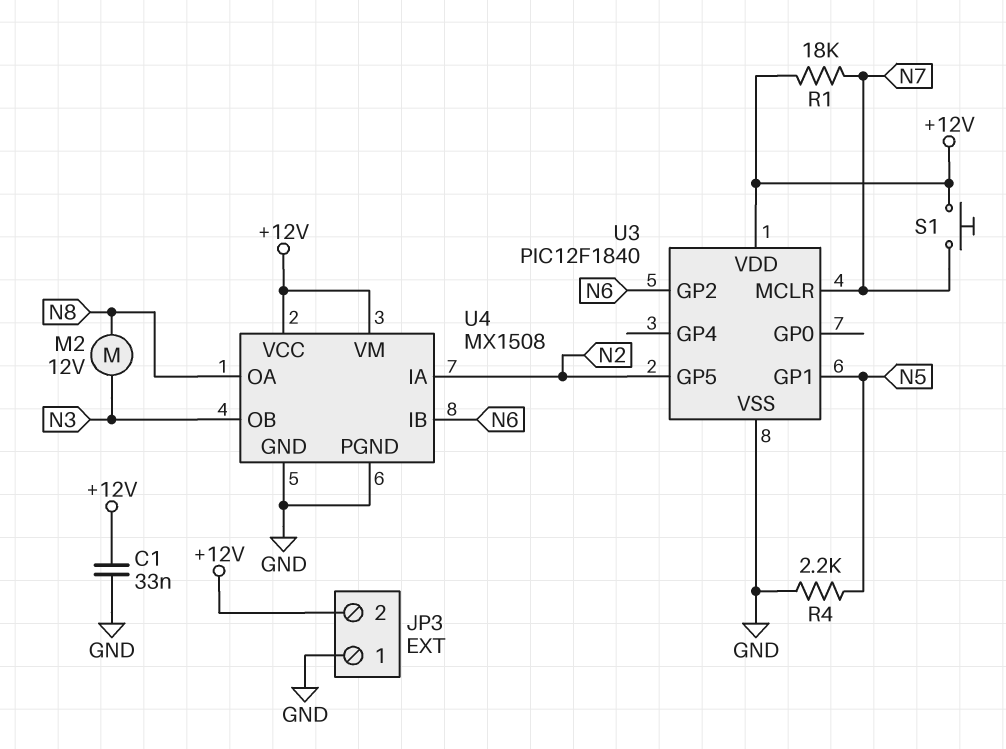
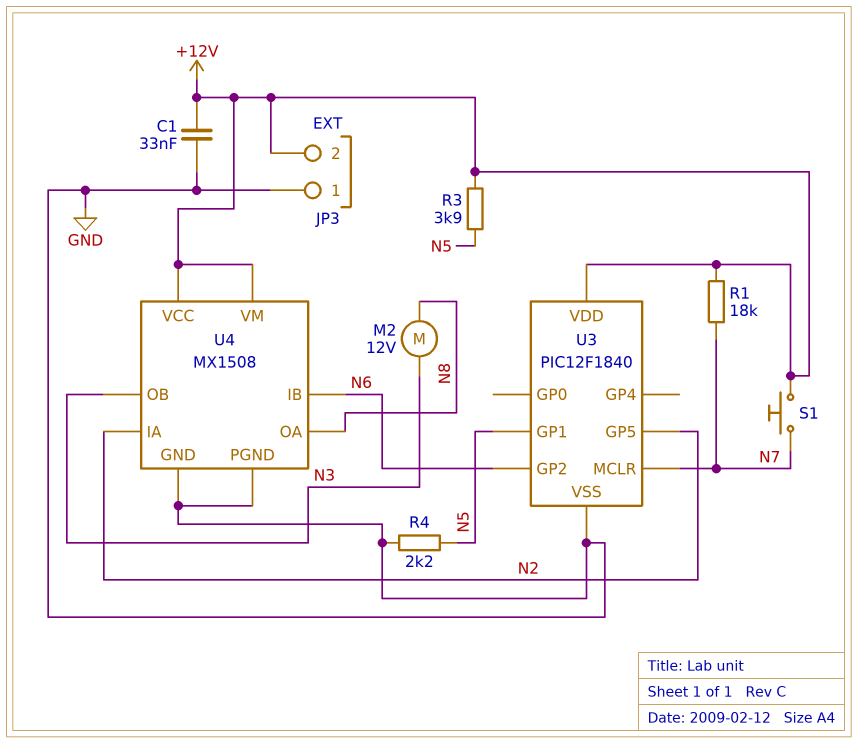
R3: none -> 3.9k (+12V, N5)

